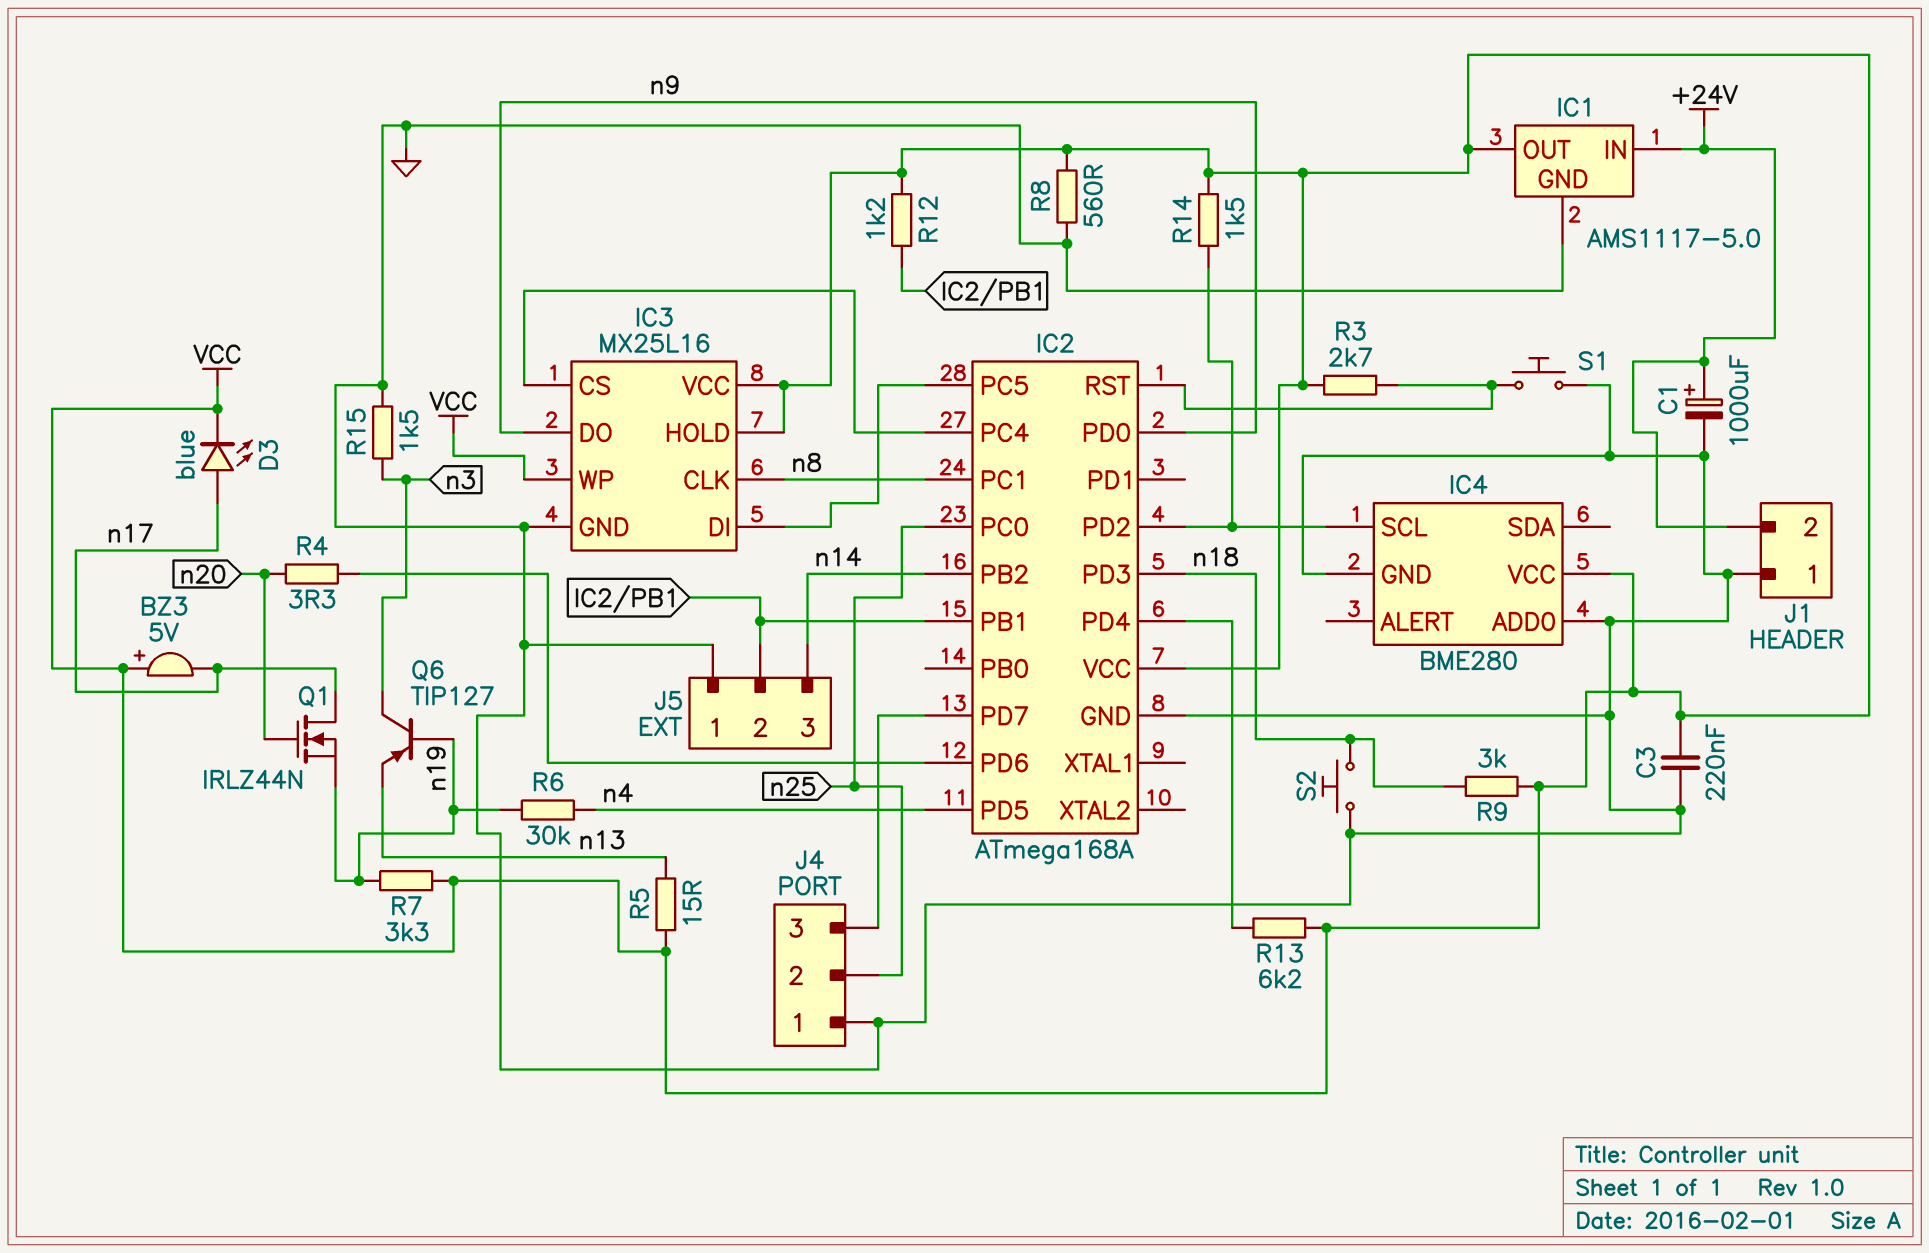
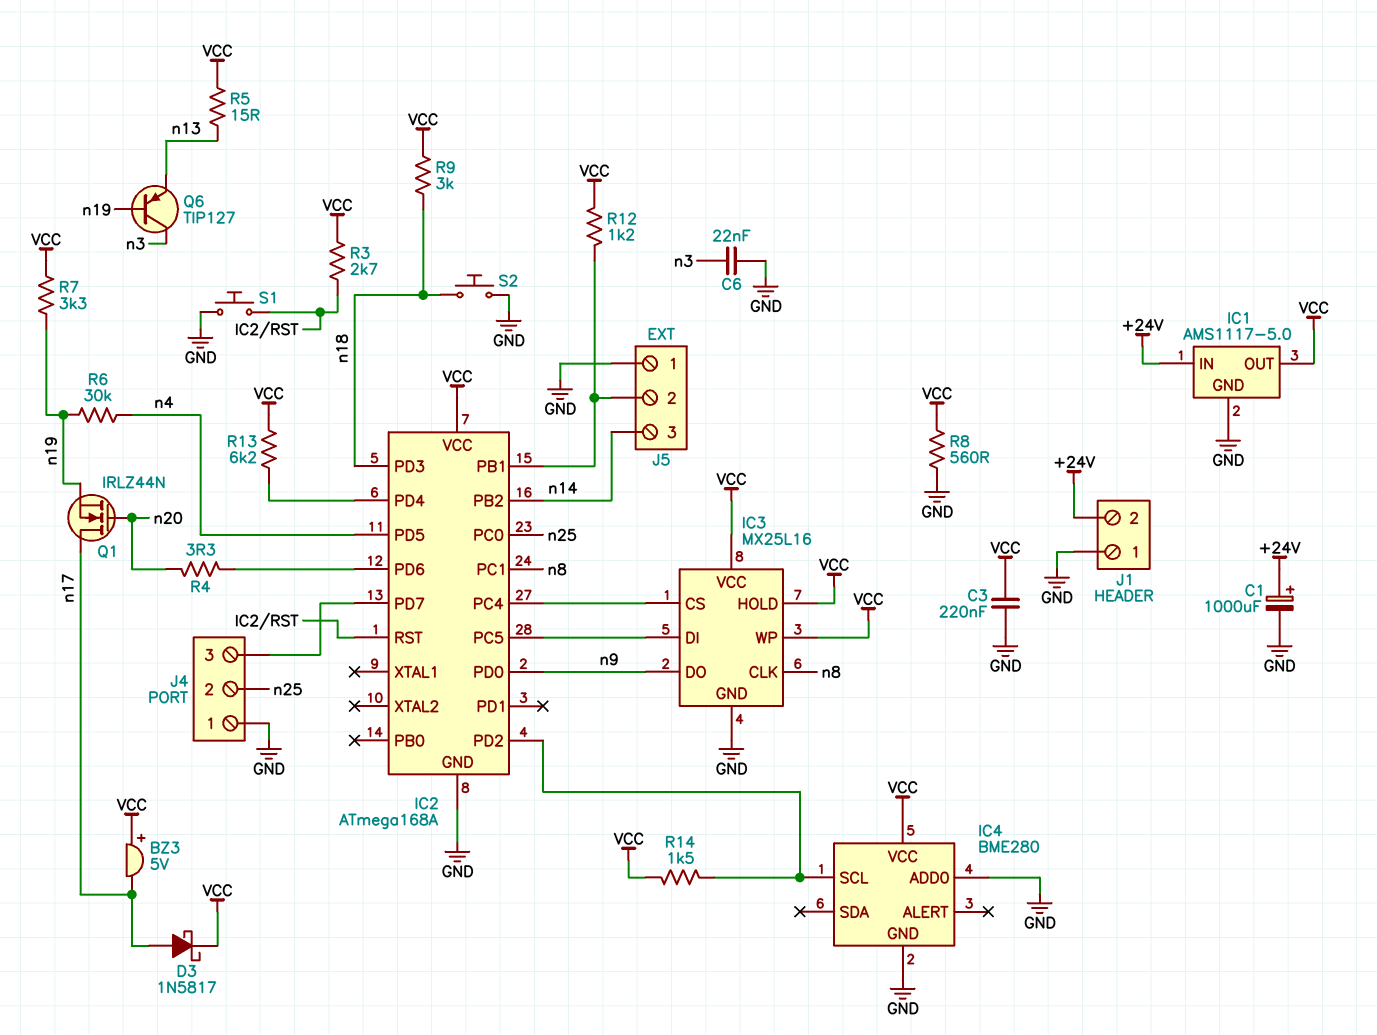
C6: none -> 22nF (GND, n3)
D3: LED blue (A n17, K VCC) -> schottky 1N5817 (A n17, K VCC)
R15: 1.5k (GND, n3) -> none

